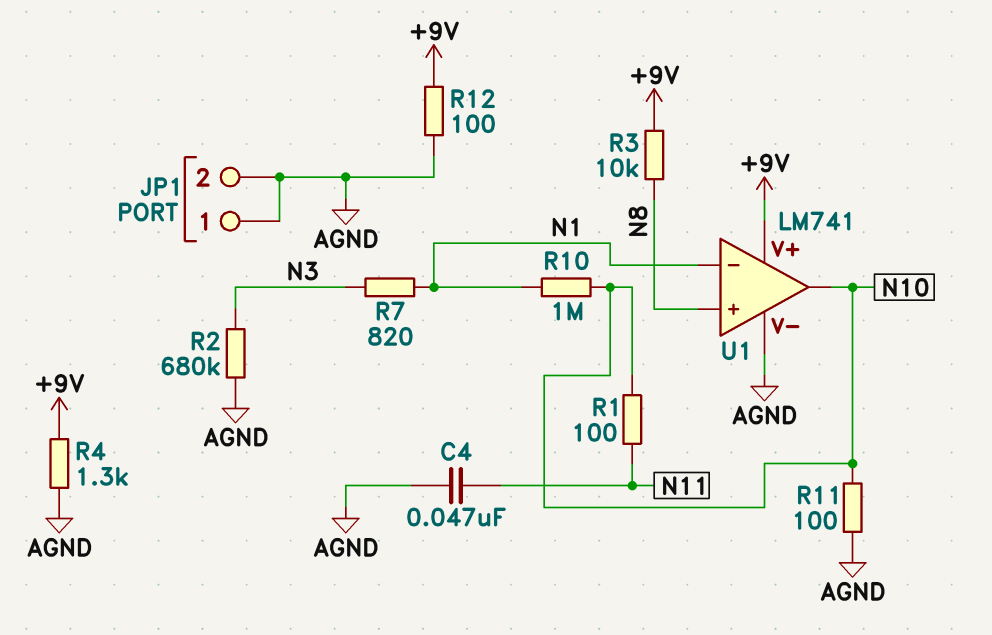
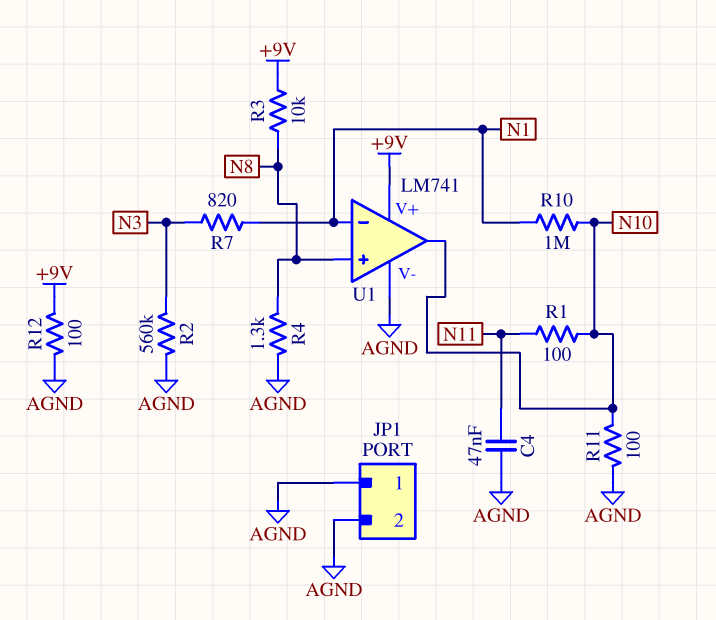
R2: 680k (AGND, N3) -> 560k (AGND, N3)
R4: 1.3k (+9V, AGND) -> 1.3k (AGND, N8)

